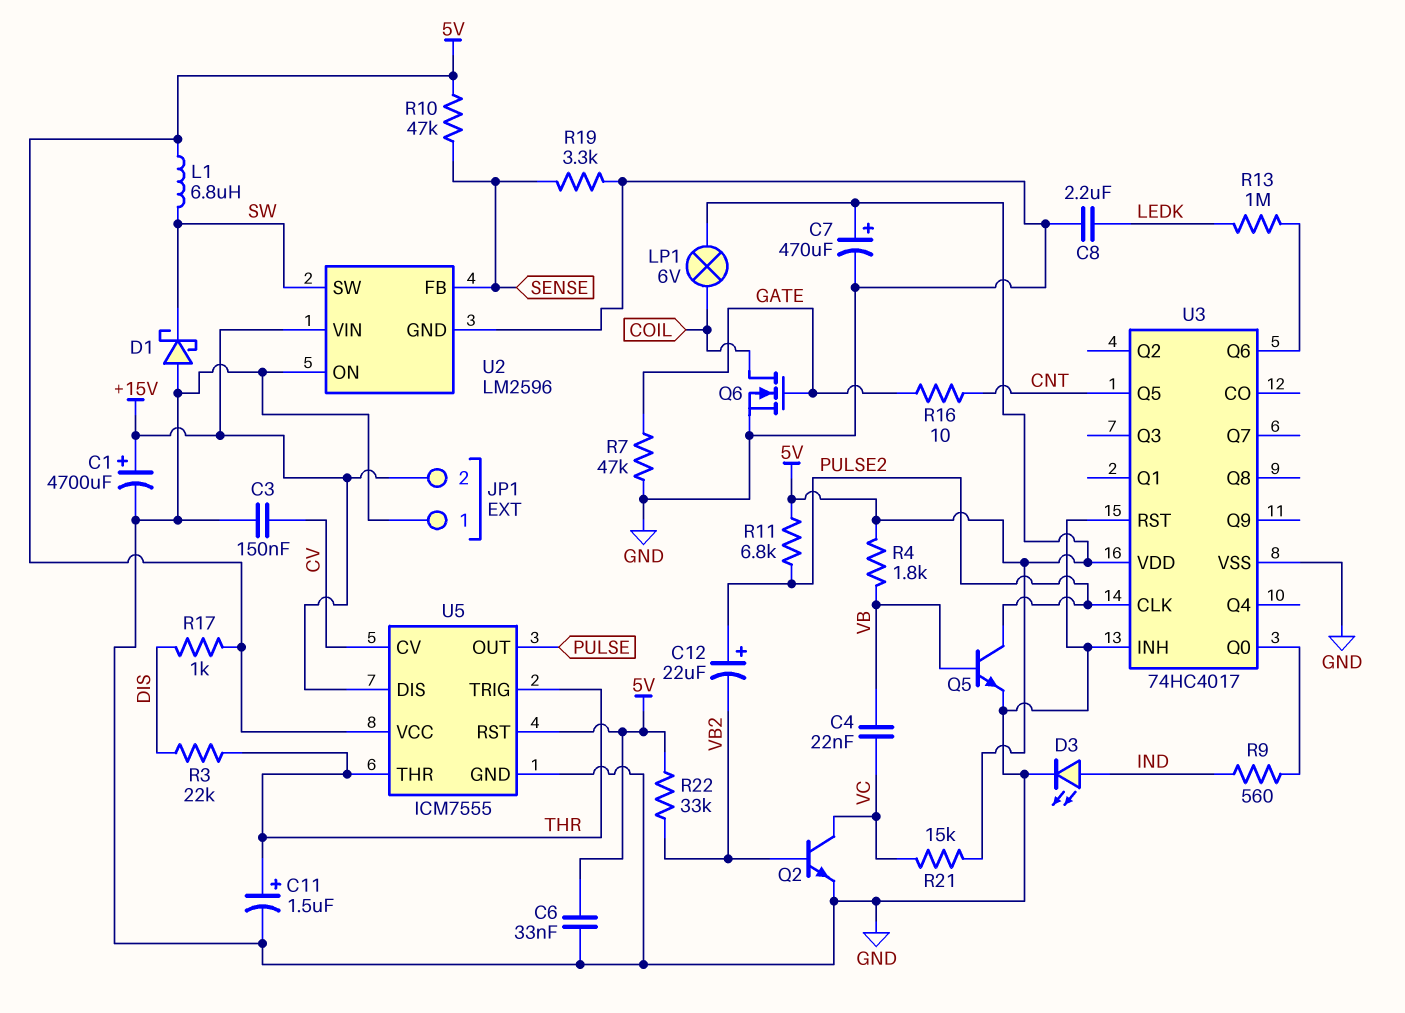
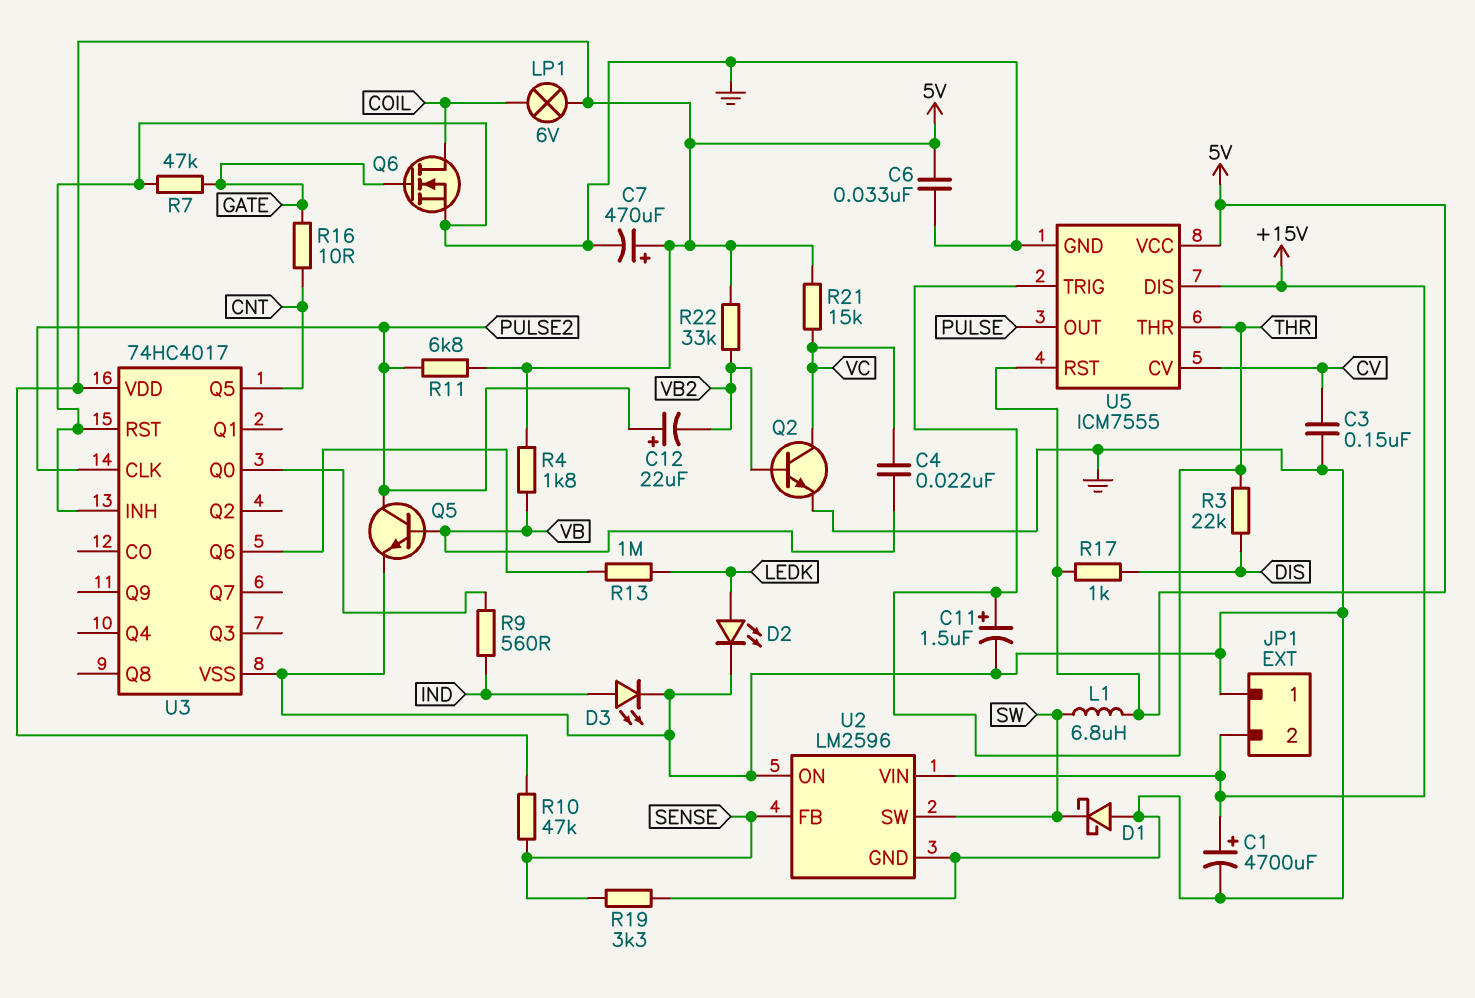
C8: 2.2uF (GND, LEDK) -> none
D2: none -> LED (A LEDK, K GND)

